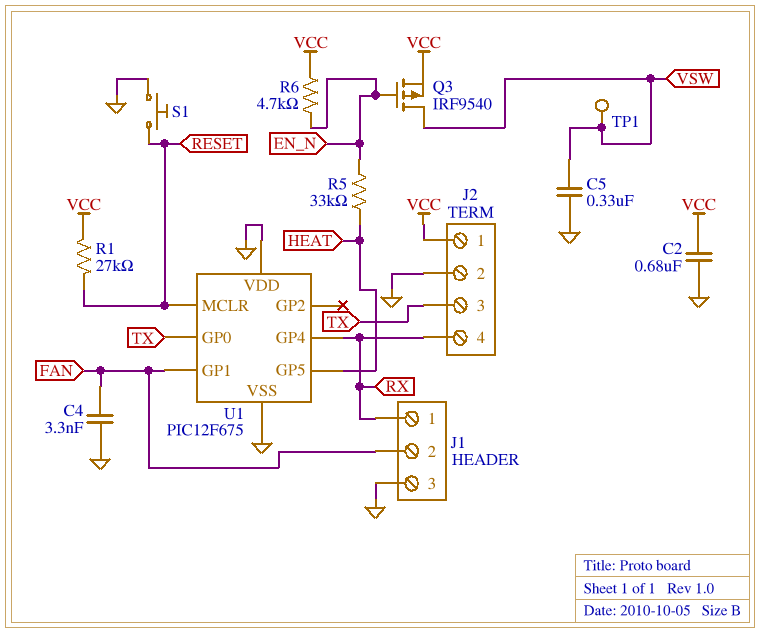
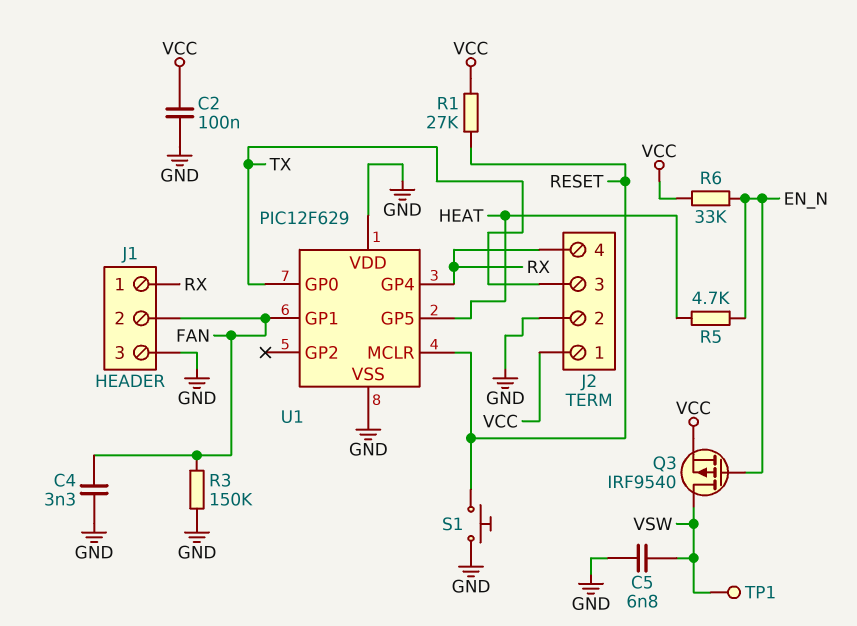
C2: 680nF (GND, VCC) -> 100nF (GND, VCC)
C5: 330nF (GND, VSW) -> 6.8nF (GND, VSW)
R3: none -> 150k (FAN, GND)
R5: 33k (EN_N, HEAT) -> 4.7k (EN_N, HEAT)
R6: 4.7k (EN_N, VCC) -> 33k (EN_N, VCC)
U1: PIC12F675 -> PIC12F629

